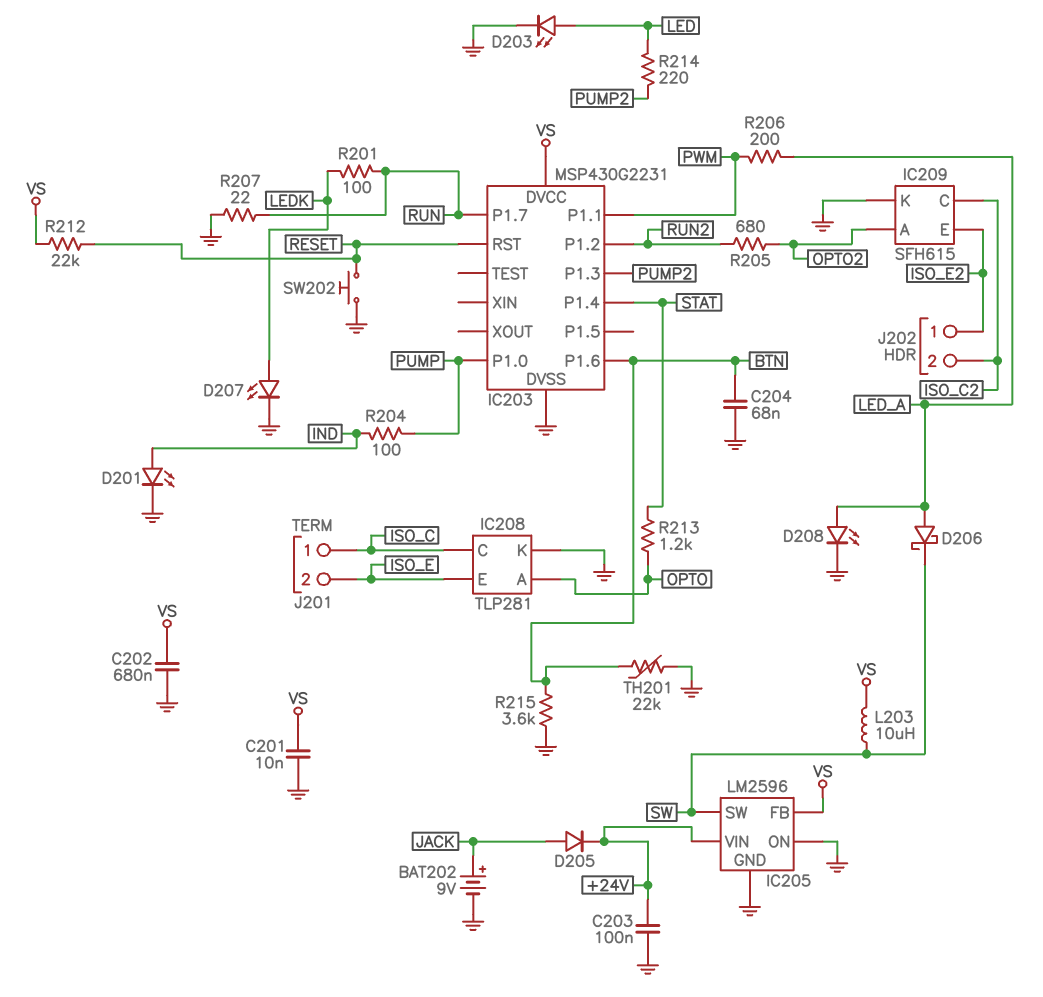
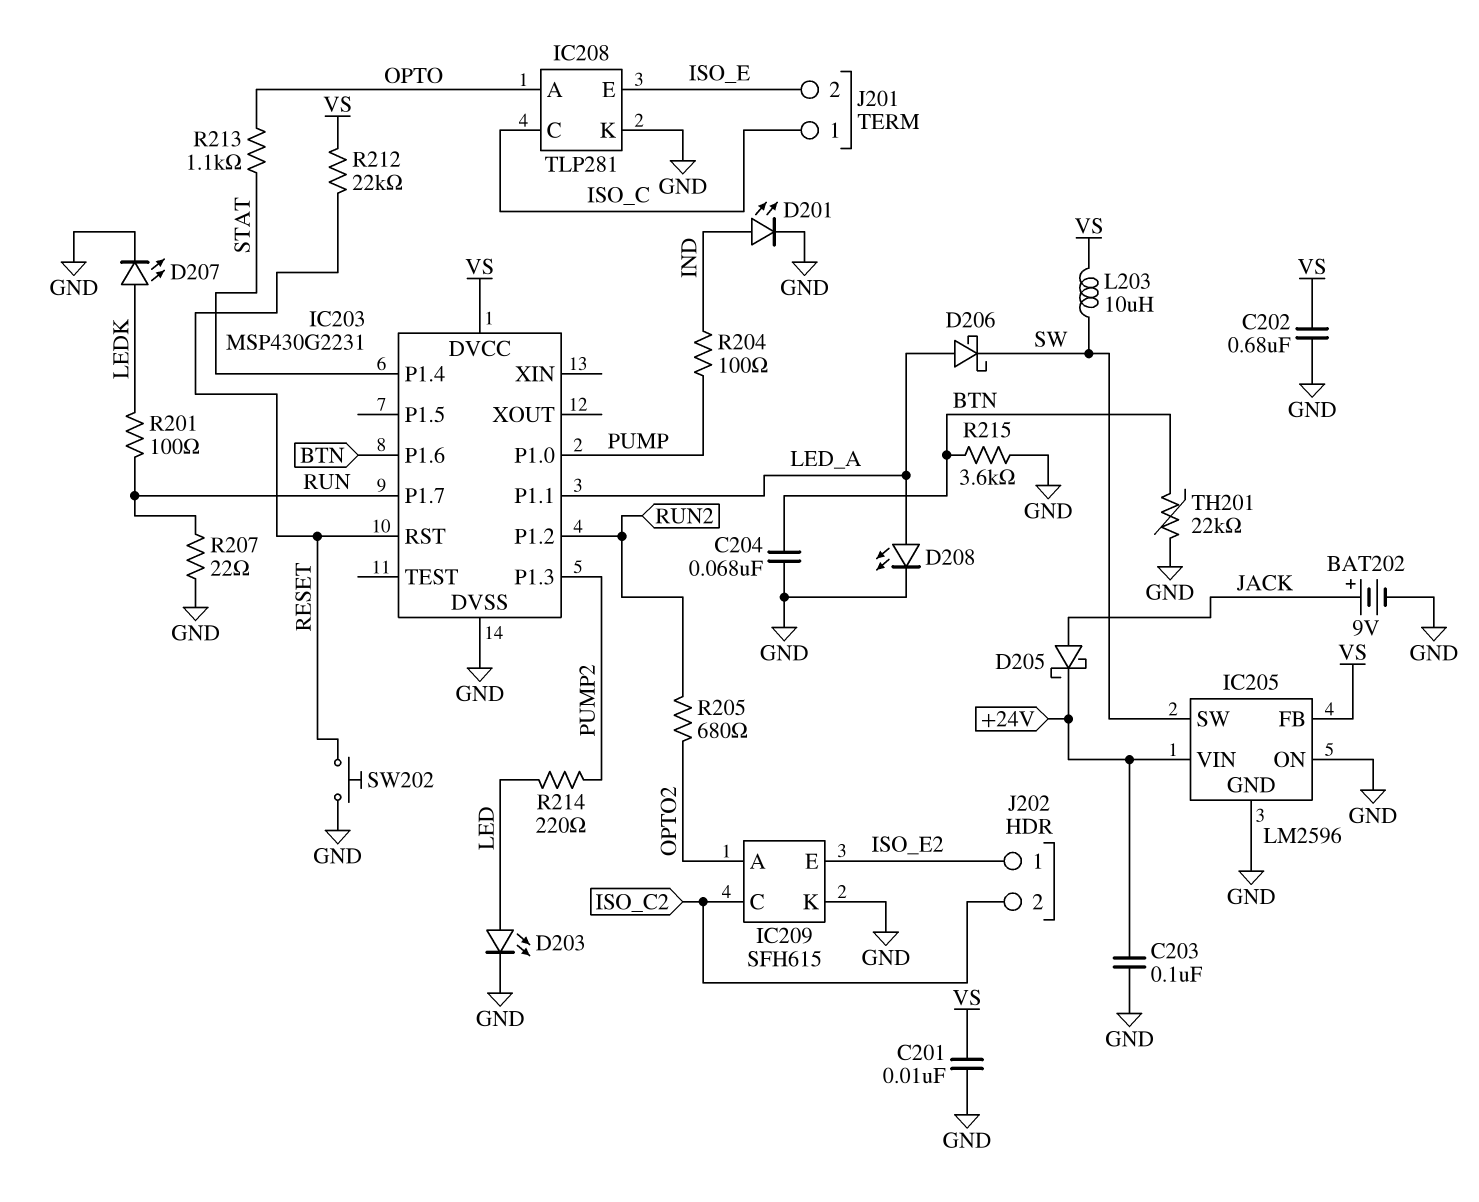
D205: diode (A JACK, K +24V) -> schottky (A JACK, K +24V)
IC203 pin P1.1: PWM -> LED_A
R206: 200 (LED_A, PWM) -> none
R213: 1.2k (OPTO, STAT) -> 1.1k (OPTO, STAT)

